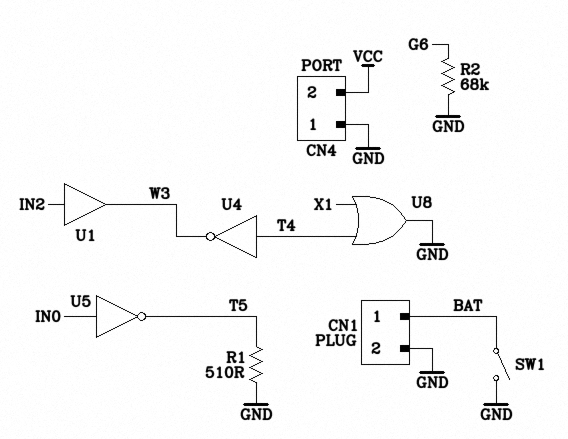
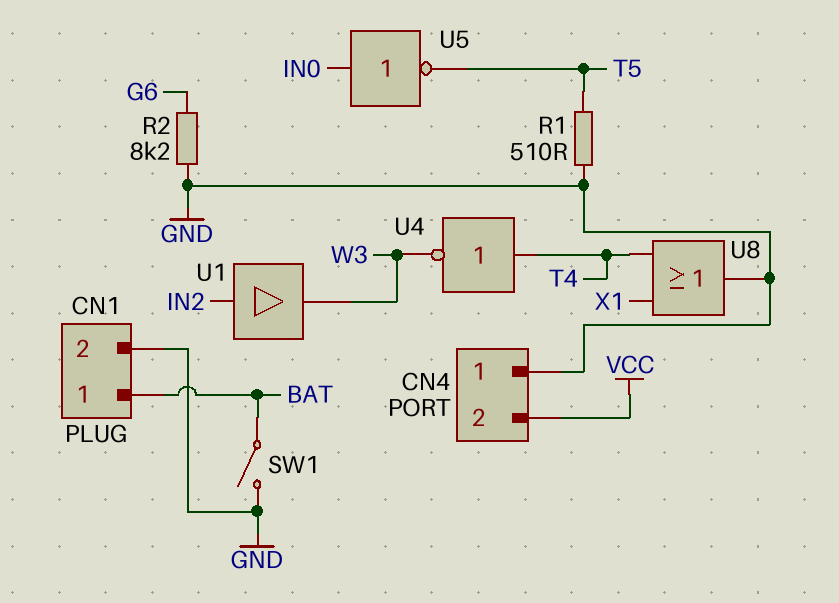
R2: 68k (G6, GND) -> 8.2k (G6, GND)

